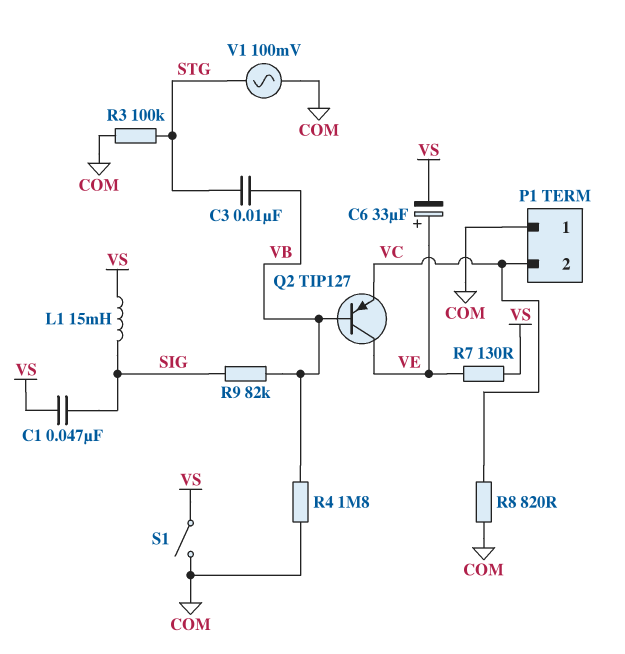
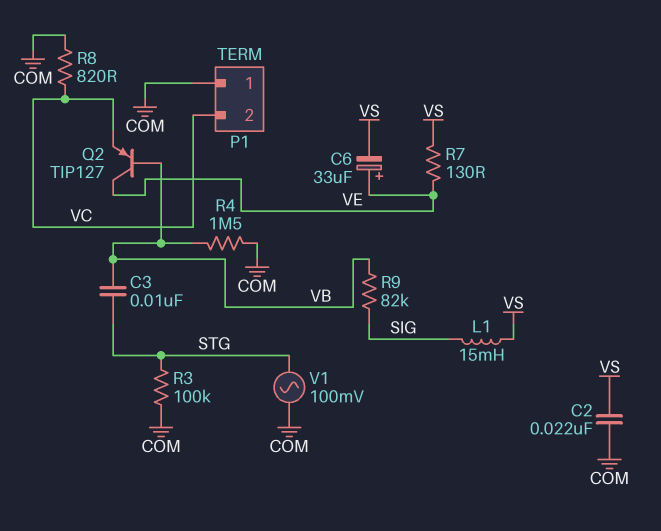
C1: 47nF (SIG, VS) -> none
C2: none -> 22nF (COM, VS)
R4: 1.8M (COM, VB) -> 1.5M (COM, VB)
S1: switch (COM, VS) -> none

